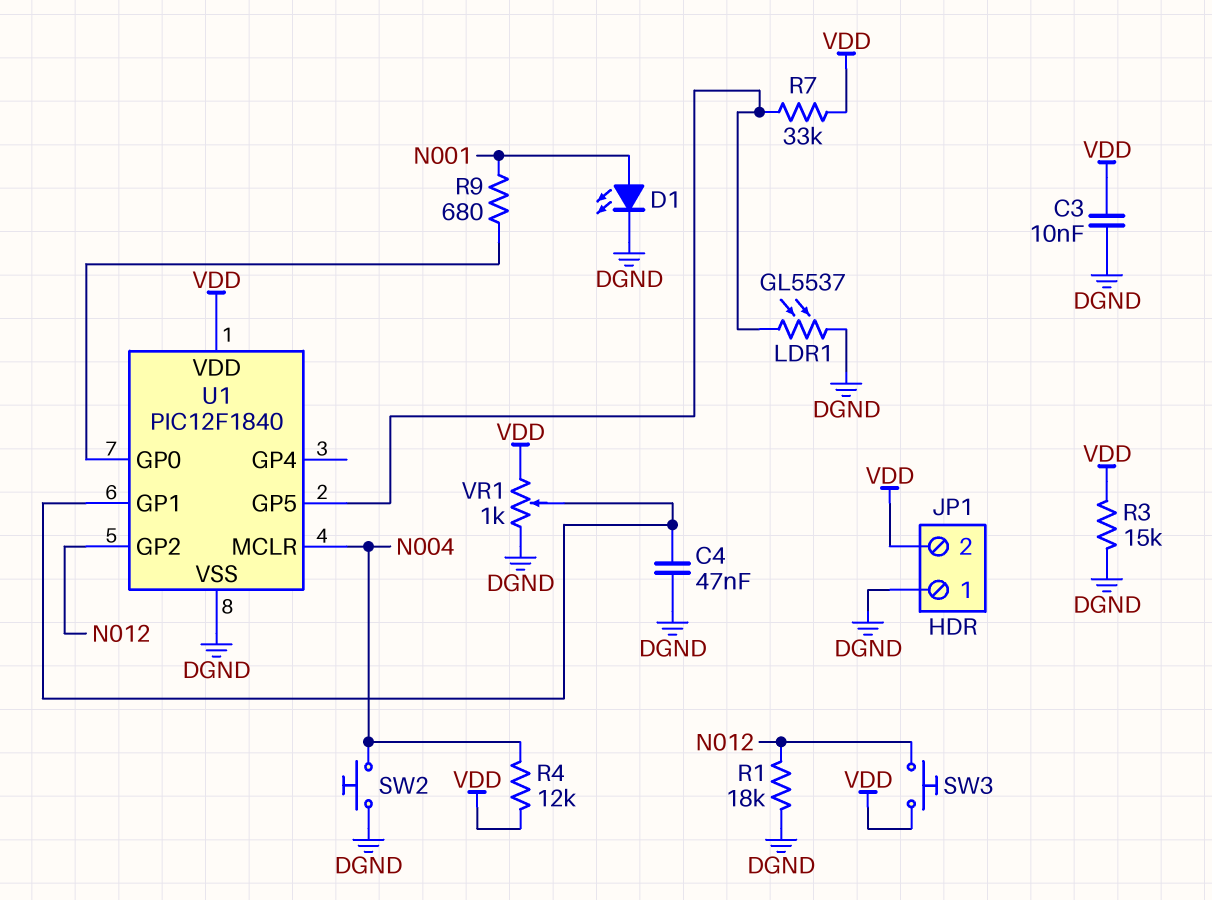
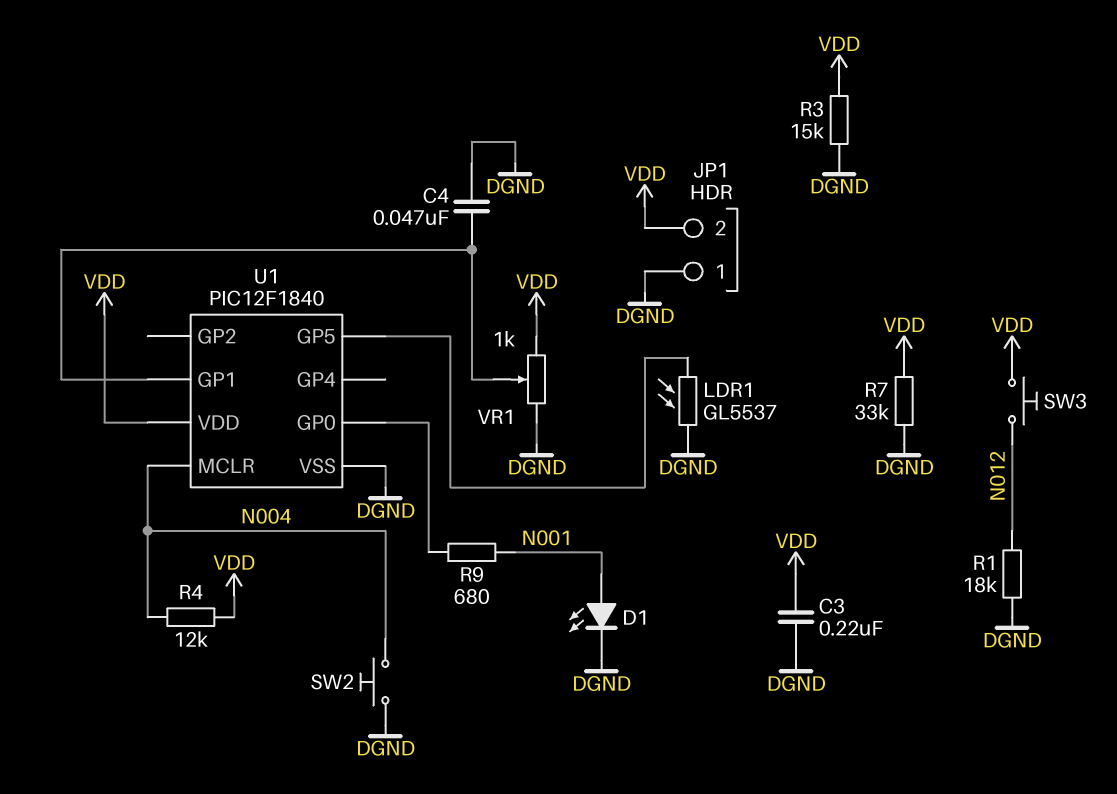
C3: 10nF (DGND, VDD) -> 220nF (DGND, VDD)
R7: 33k (U1/GP5, VDD) -> 33k (DGND, VDD)
U1 pin GP2: N012 -> none

